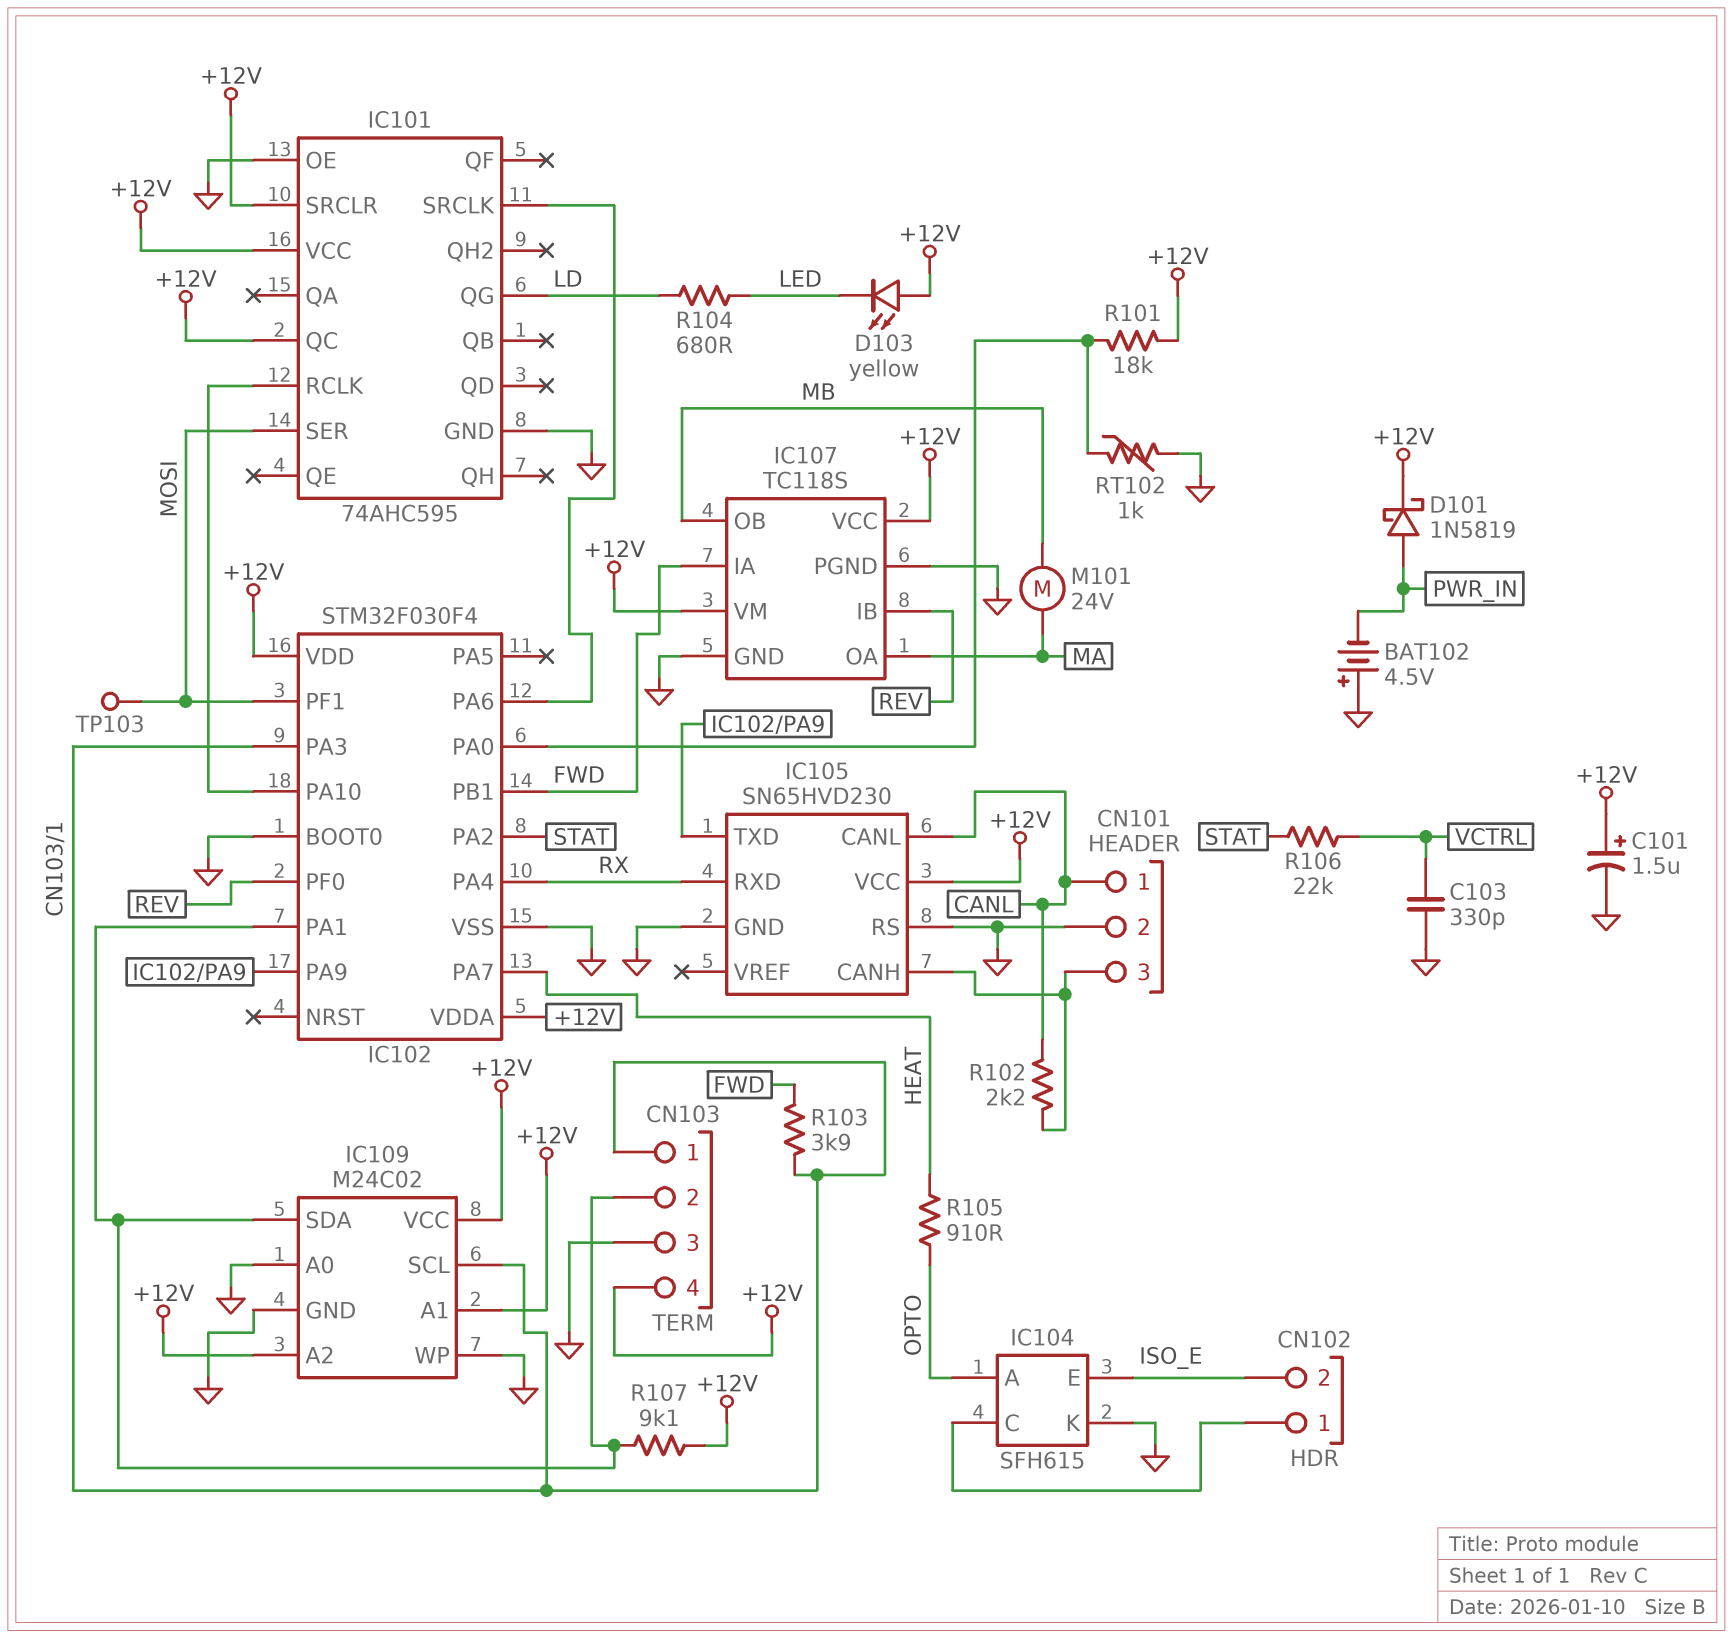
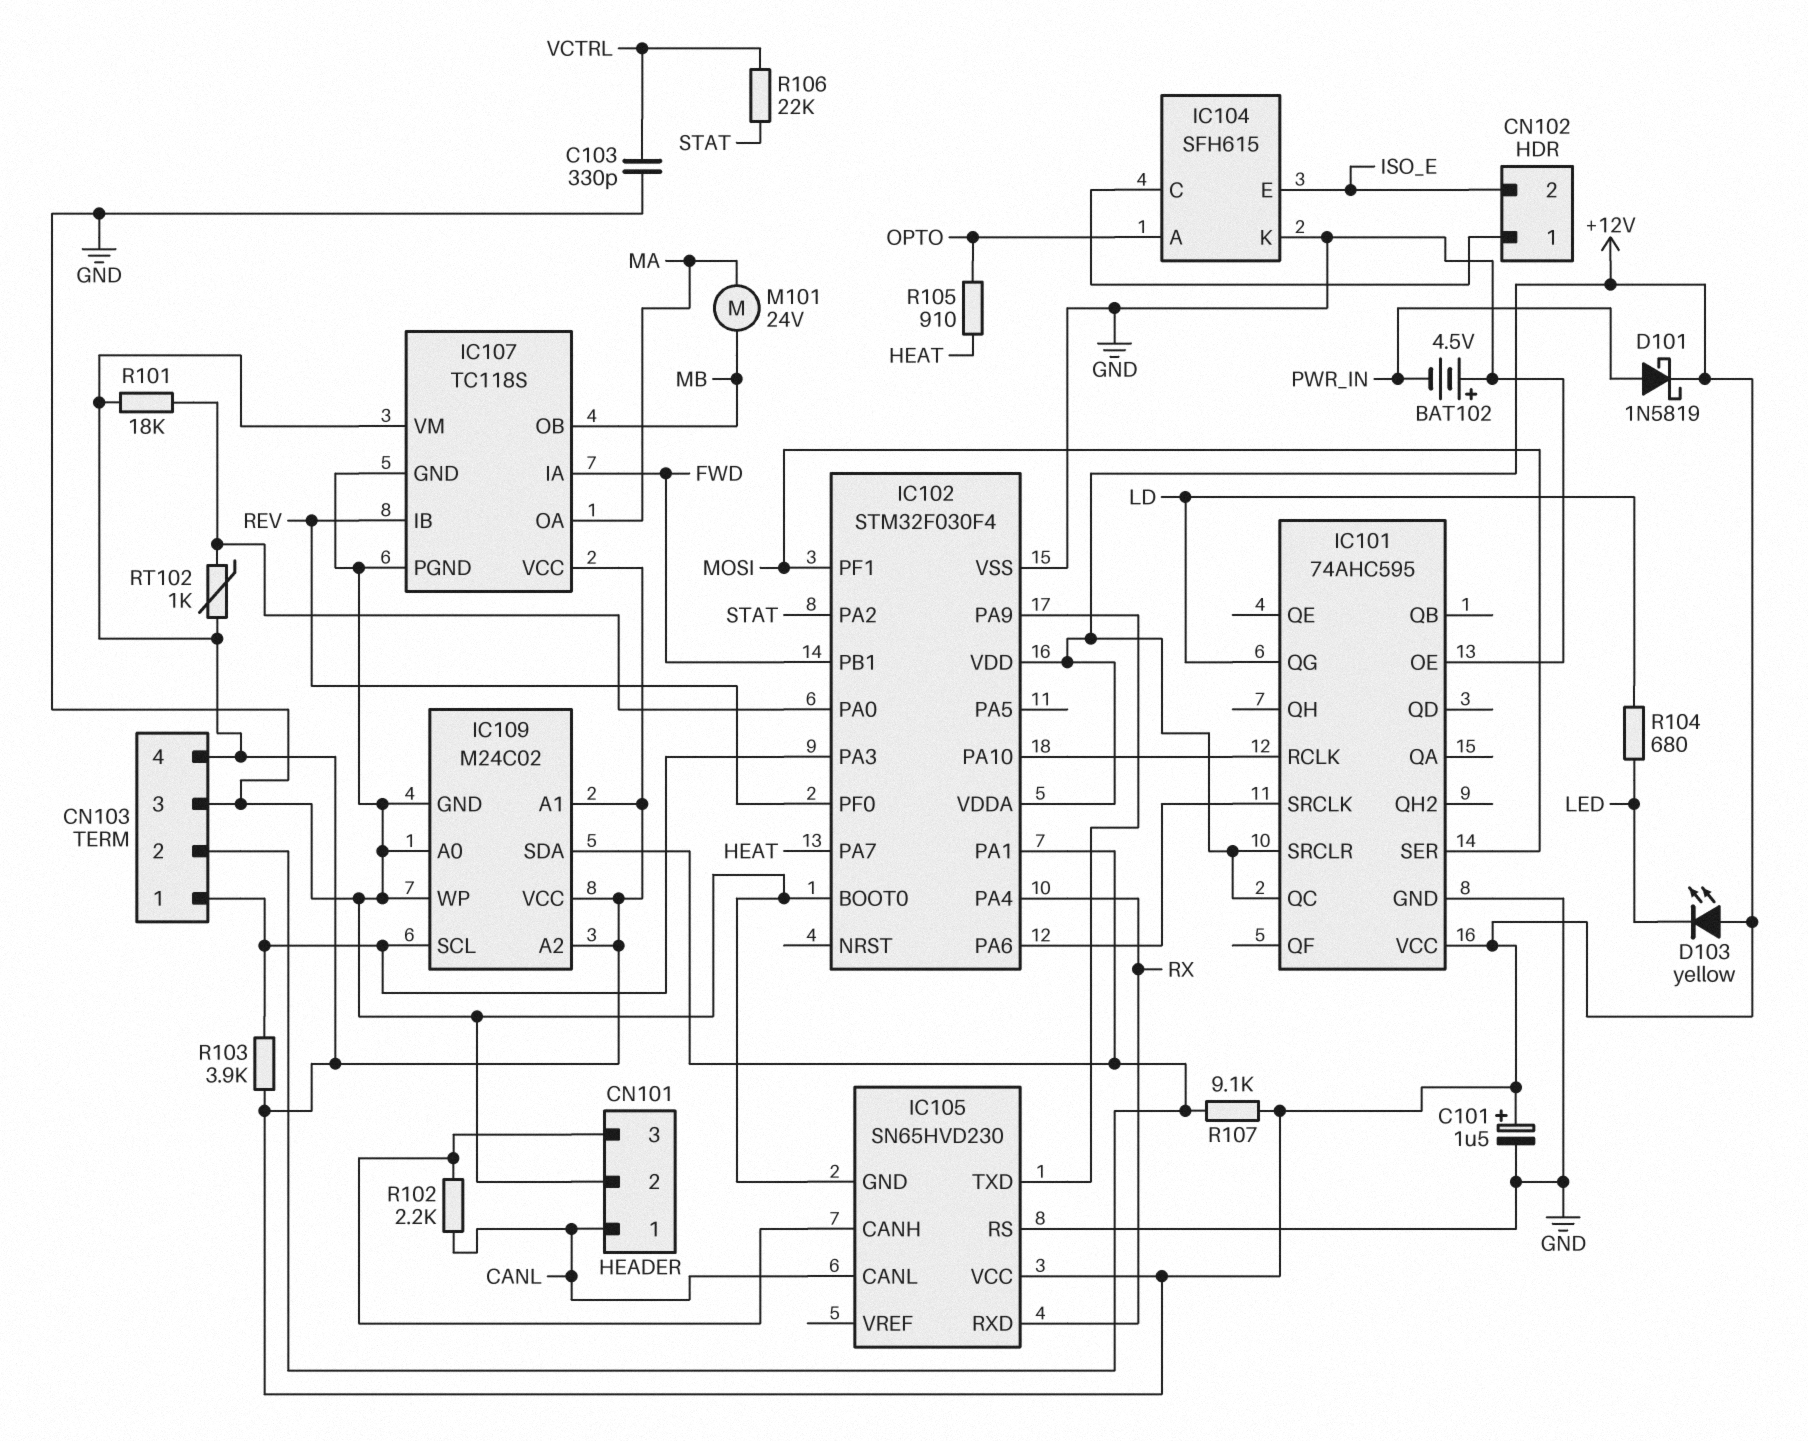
R103: 3.9k (CN103/1, FWD) -> 3.9k (+12V, CN103/1)
RT102: 1k (GND, IC102/PA0) -> 1k (+12V, IC102/PA0)
TP103: test point (MOSI) -> none

